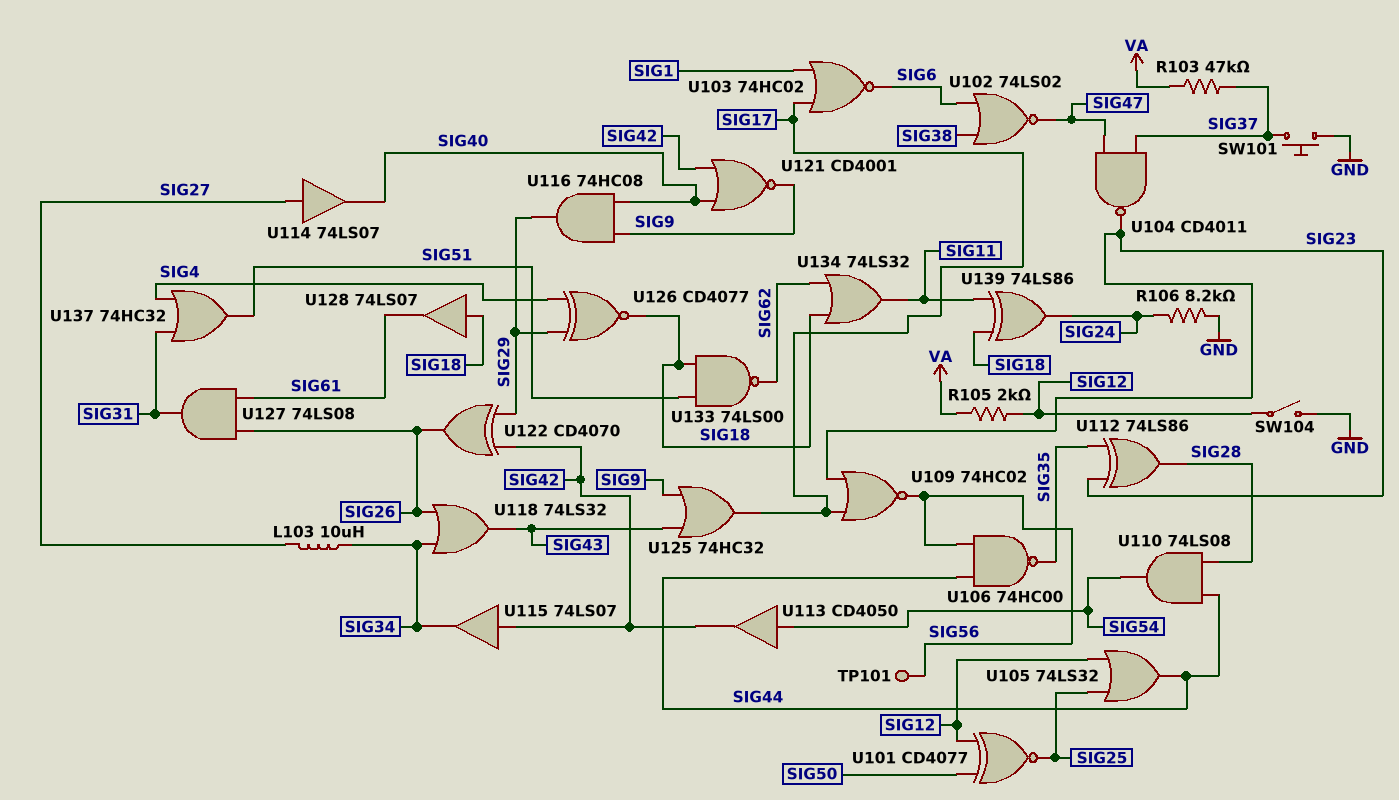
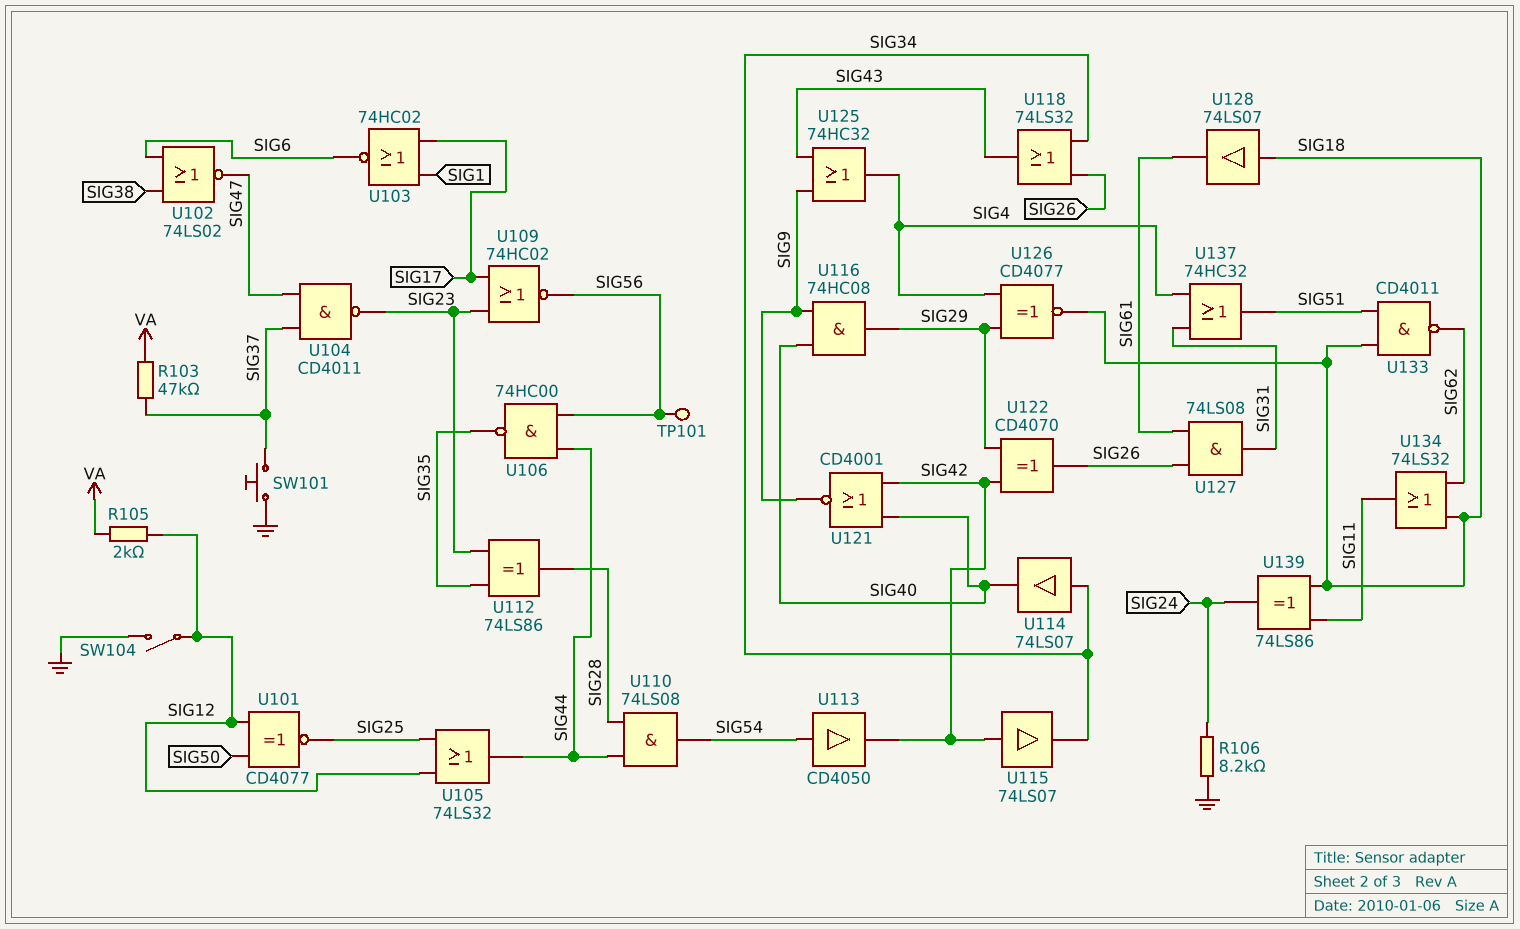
L103: 10uH (SIG27, SIG34) -> none
U114: buffer 74LS07 (in SIG27, out SIG40) -> buffer 74LS07 (in SIG34, out SIG40)
U125: OR 74HC32 (in SIG9, in SIG43, out SIG17) -> OR 74HC32 (in SIG9, in SIG43, out SIG4)
U133: NAND 74LS00 (in SIG18, in SIG51, out SIG62) -> NAND CD4011 (in SIG18, in SIG51, out SIG62)

